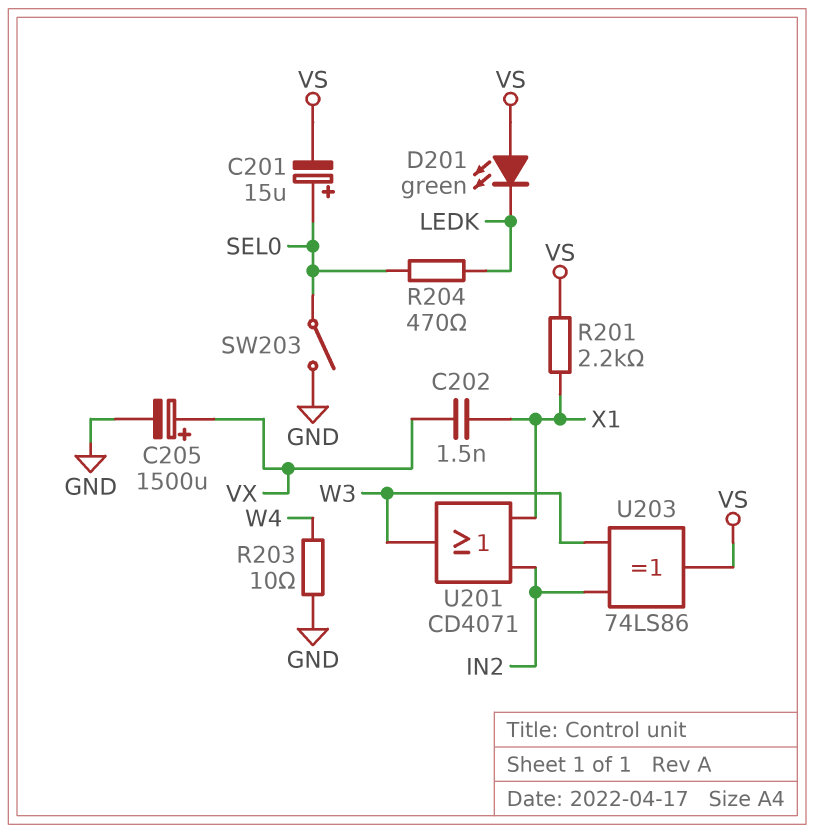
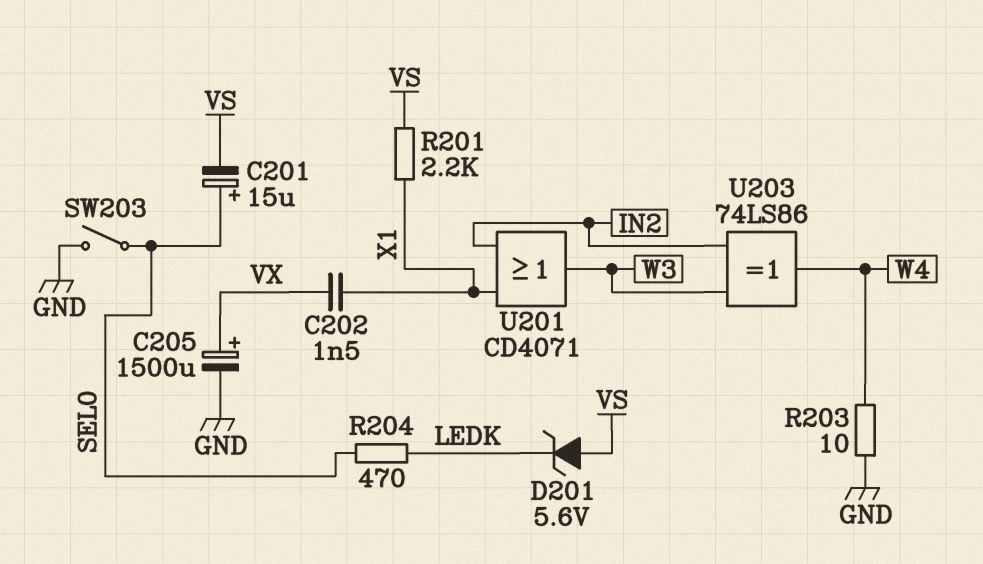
D201: LED green (A VS, K LEDK) -> zener 5.6V (A VS, K LEDK)
U203: XOR 74LS86 (in IN2, in W3, out VS) -> XOR 74LS86 (in IN2, in W3, out W4)

